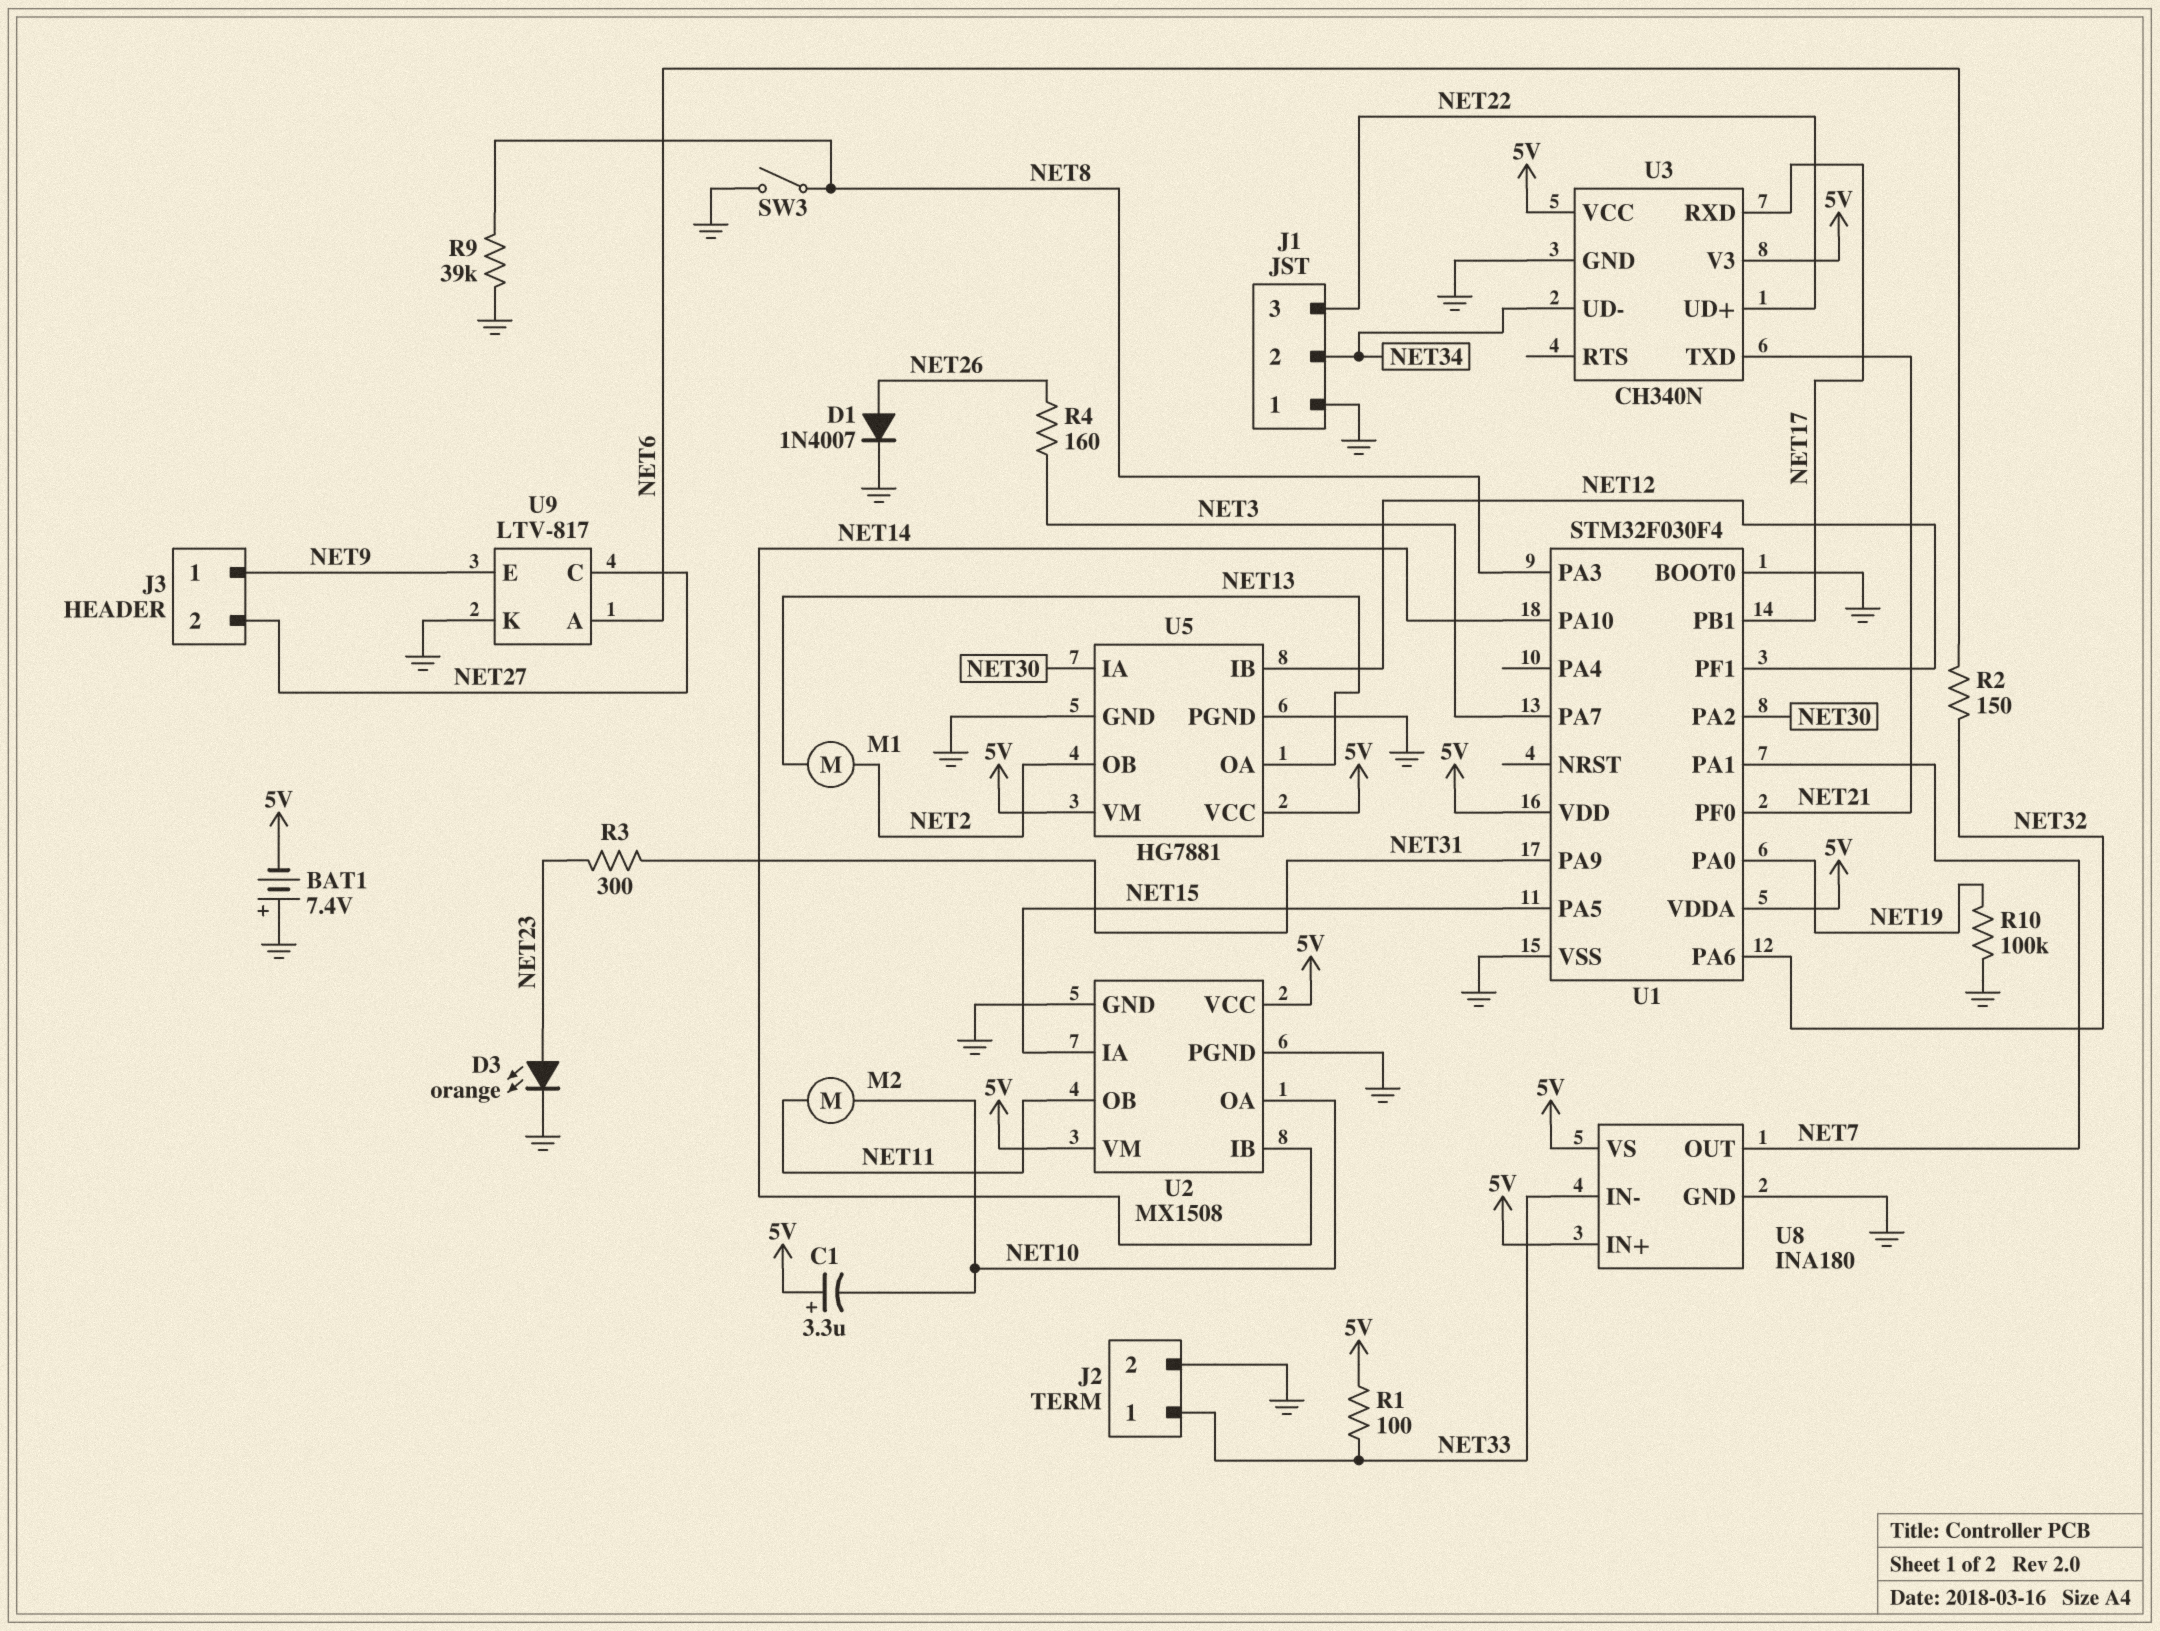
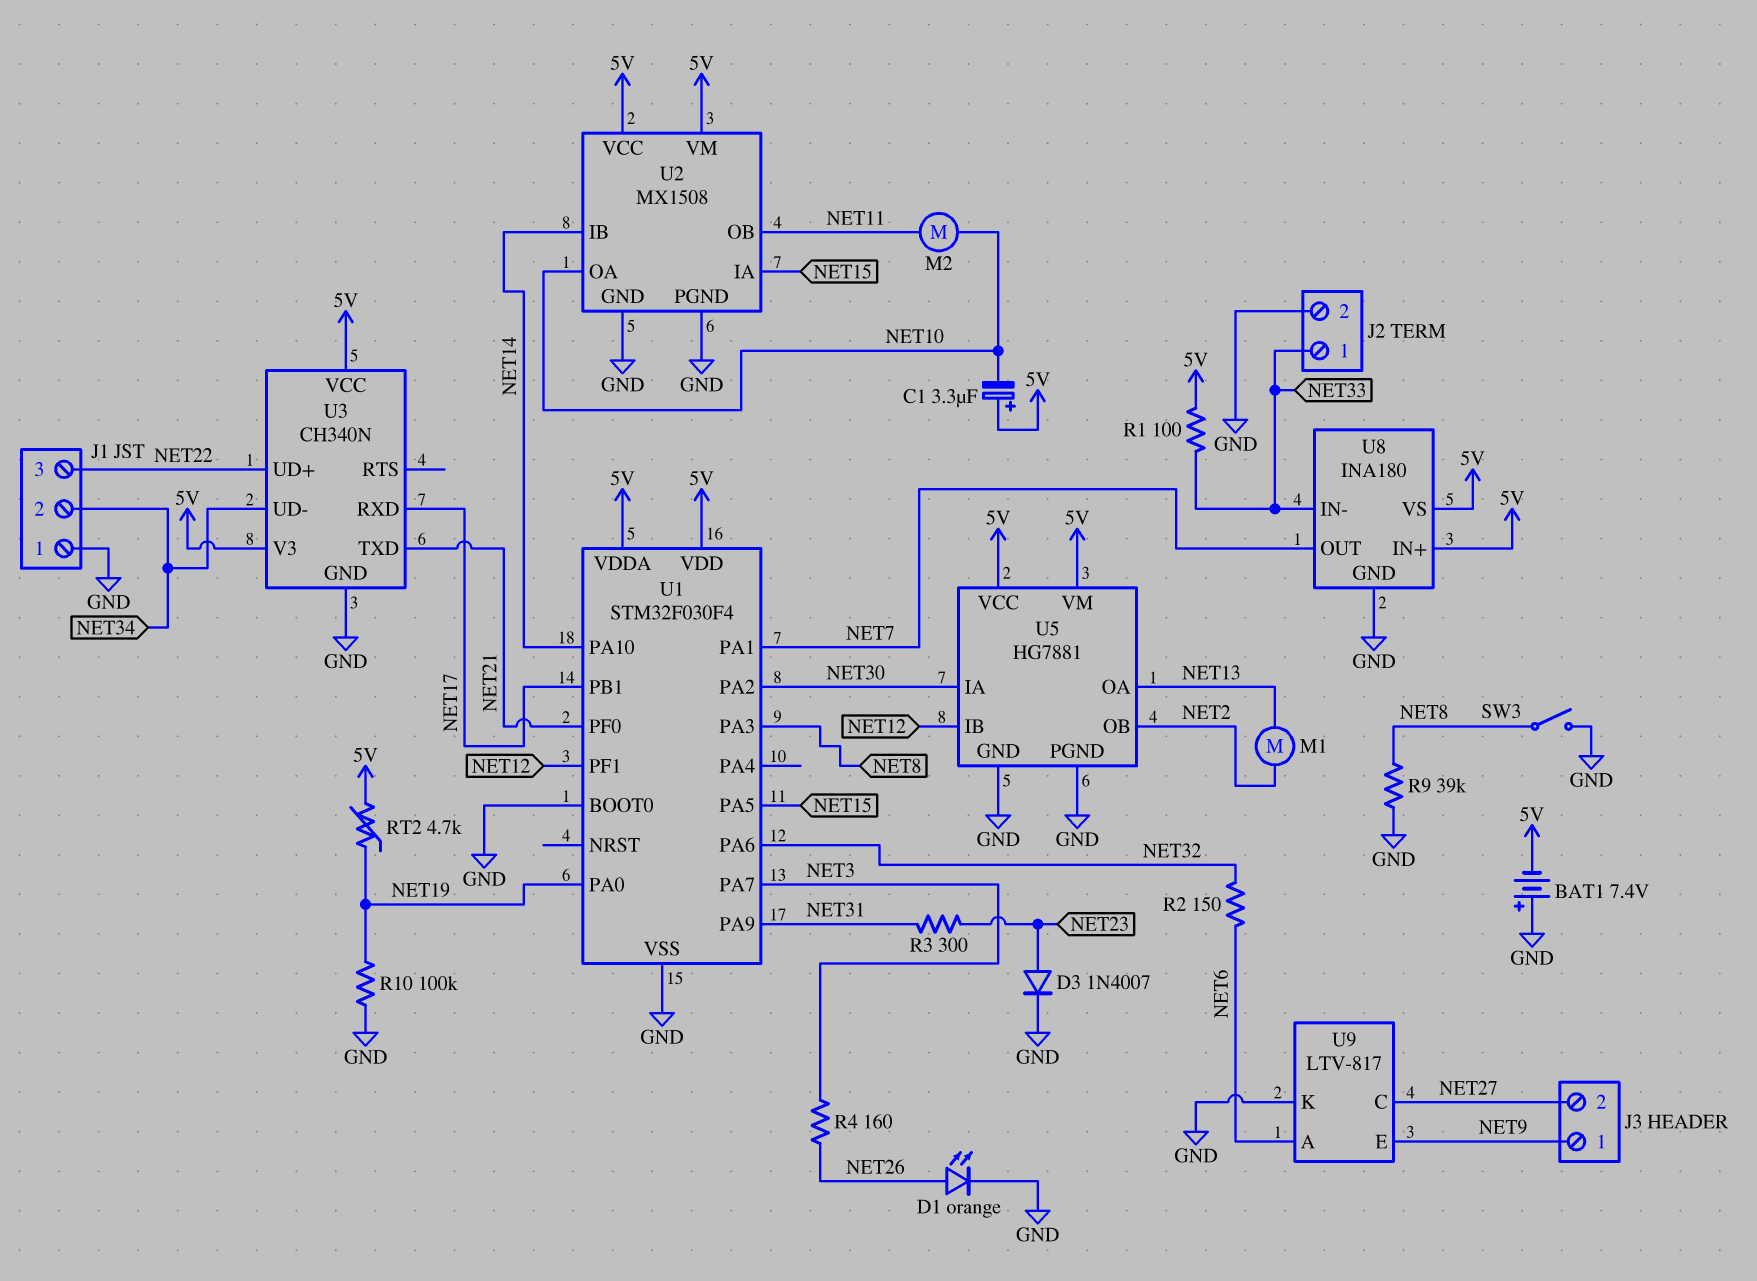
D1: diode 1N4007 (A NET26, K GND) -> LED orange (A NET26, K GND)
D3: LED orange (A NET23, K GND) -> diode 1N4007 (A NET23, K GND)
RT2: none -> 4.7k (5V, NET19)

